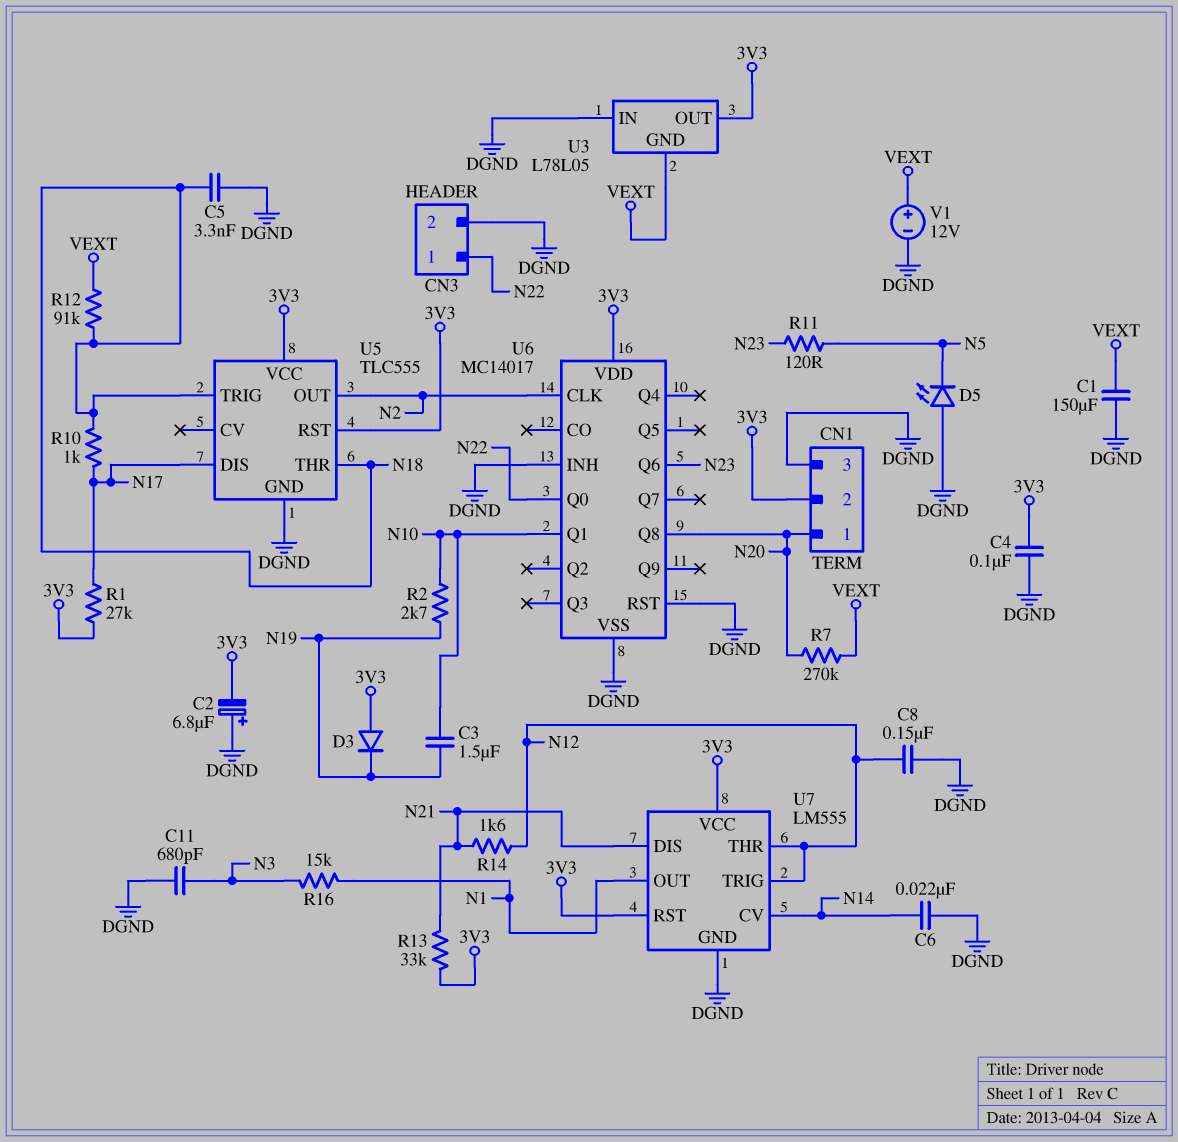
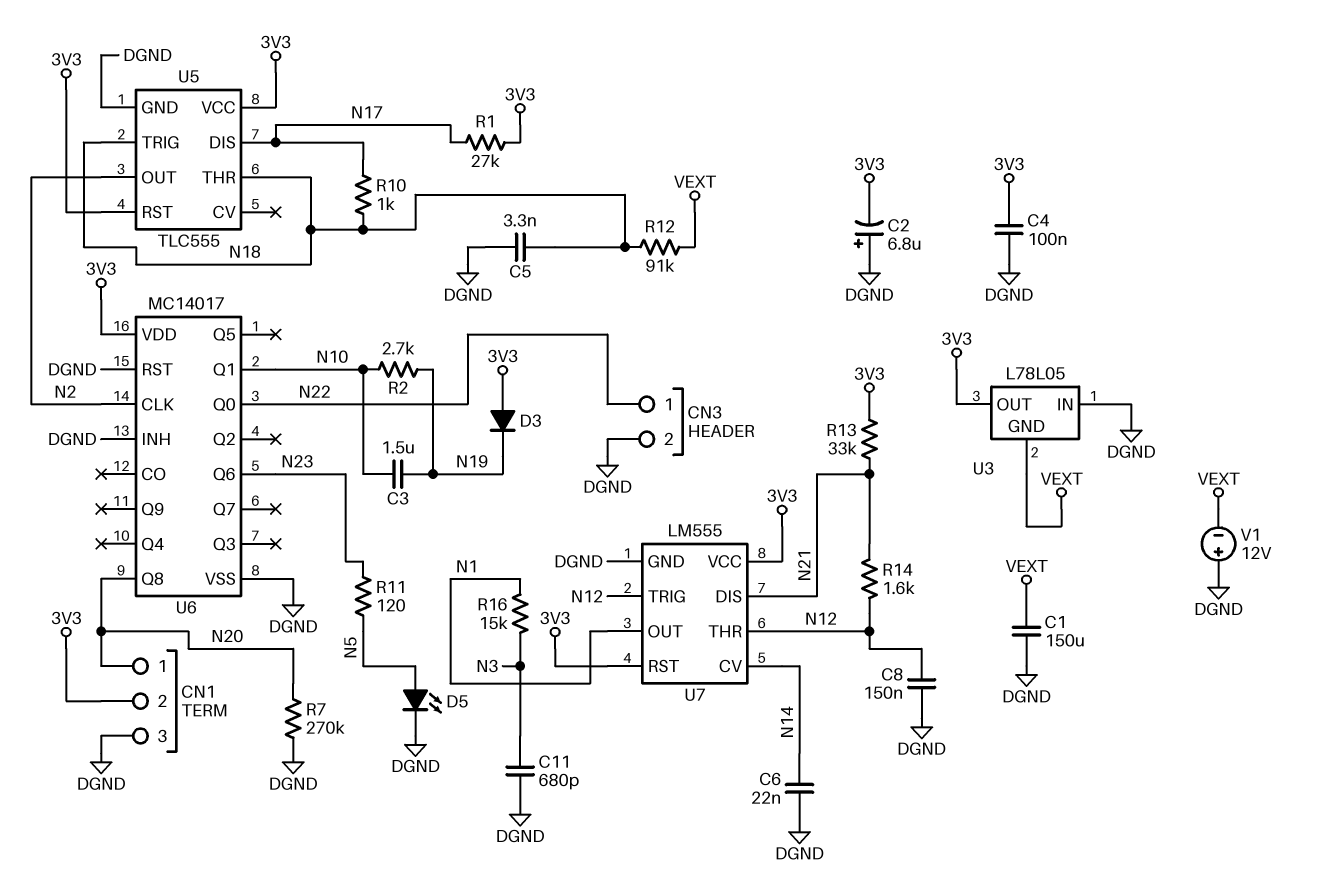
D5: LED (A DGND, K N5) -> LED (A N5, K DGND)
R7: 270k (N20, VEXT) -> 270k (DGND, N20)
V1: 12V (plus VEXT, minus DGND) -> 12V (plus DGND, minus VEXT)

